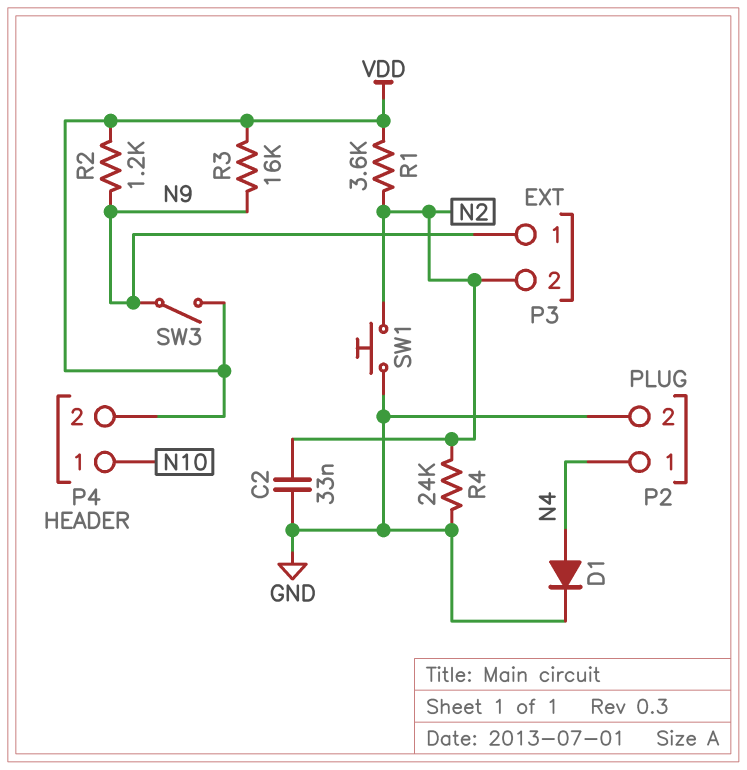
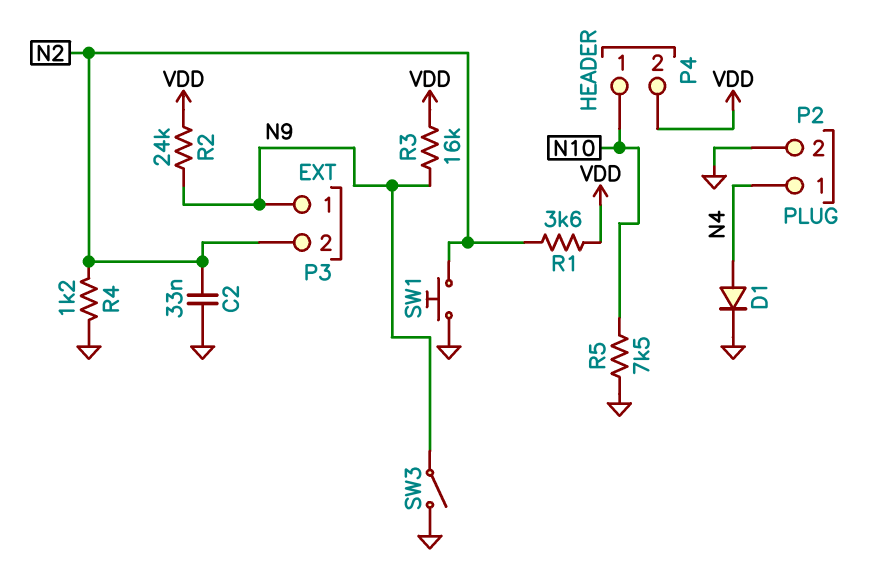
R2: 1.2k (N9, VDD) -> 24k (N9, VDD)
R4: 24k (GND, N2) -> 1.2k (GND, N2)
R5: none -> 7.5k (GND, N10)
SW3: switch (N9, VDD) -> switch (GND, N9)

